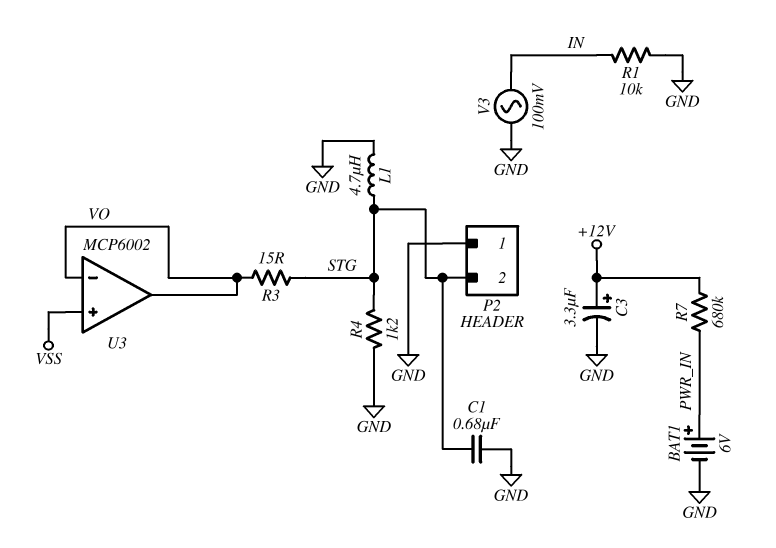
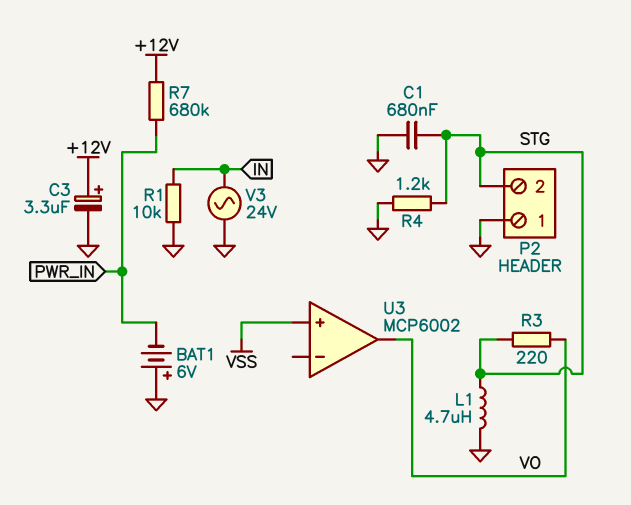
BAT1: 6V (plus PWR_IN, minus GND) -> 6V (plus GND, minus PWR_IN)
R3: 15 (STG, VO) -> 220 (STG, VO)
U3 pin in-: VO -> none
V3: AC 100mV (GND, IN) -> AC 24V (GND, IN)

